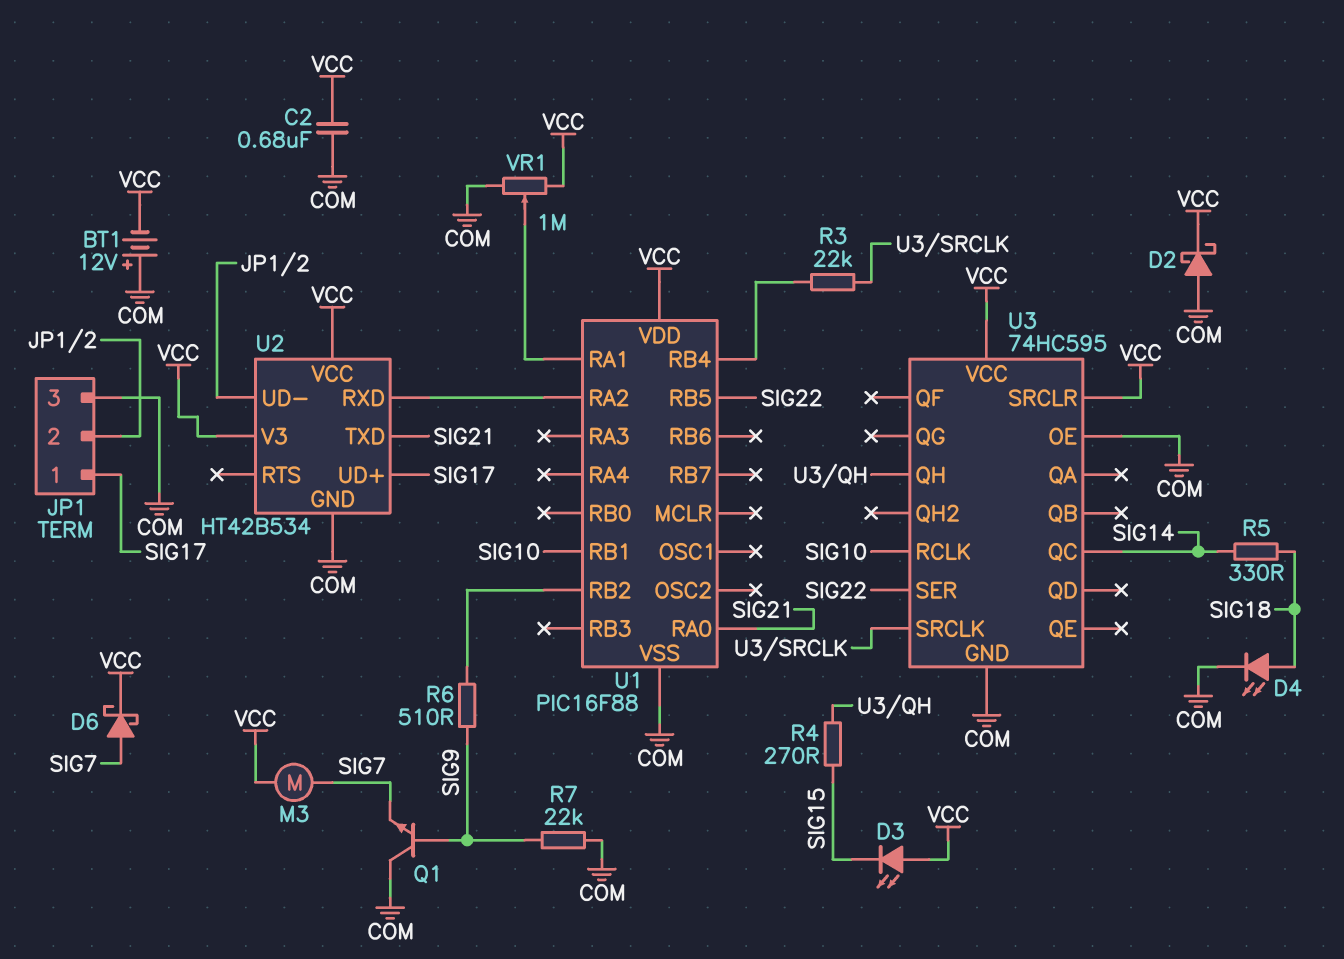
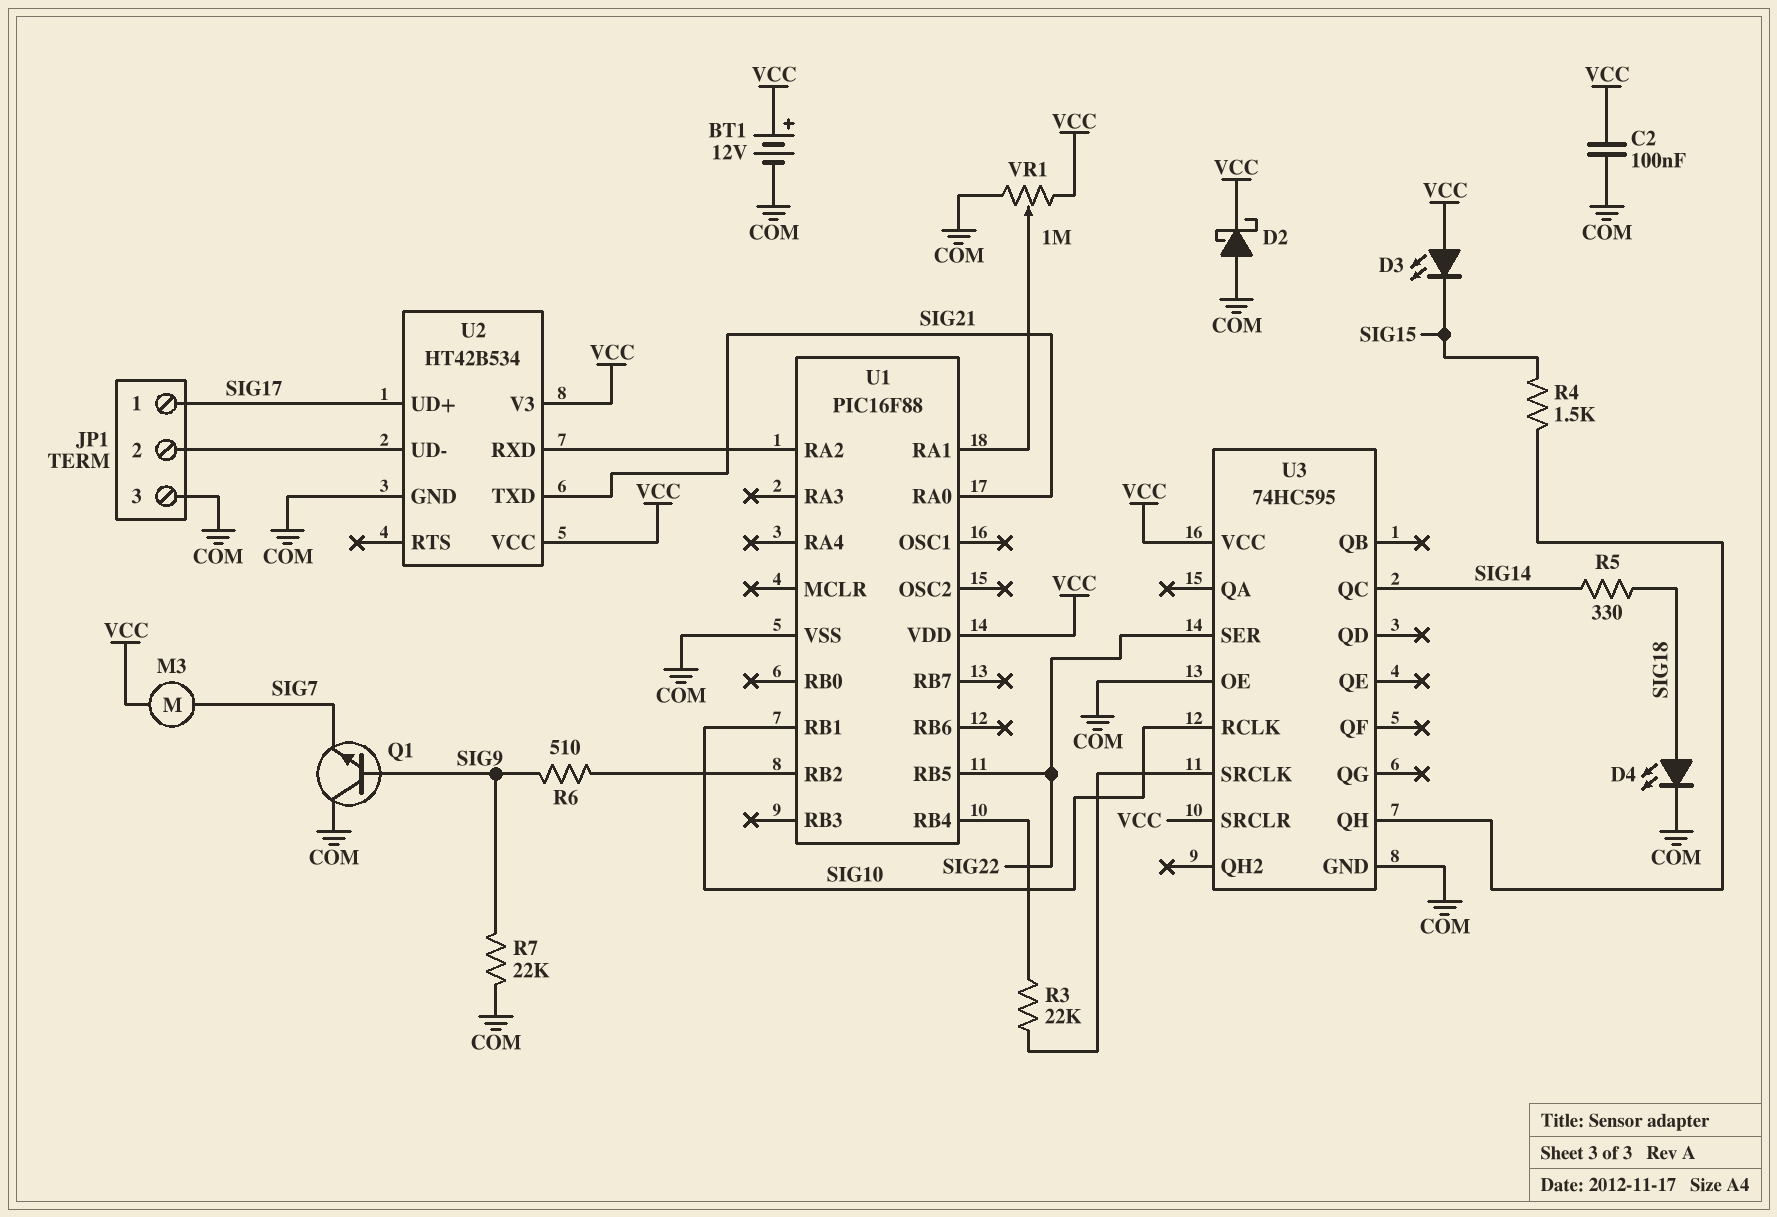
BT1: 12V (plus COM, minus VCC) -> 12V (plus VCC, minus COM)
C2: 680nF (COM, VCC) -> 100nF (COM, VCC)
D6: schottky (A SIG7, K VCC) -> none
R4: 270 (SIG15, U3/QH) -> 1.5k (SIG15, U3/QH)

